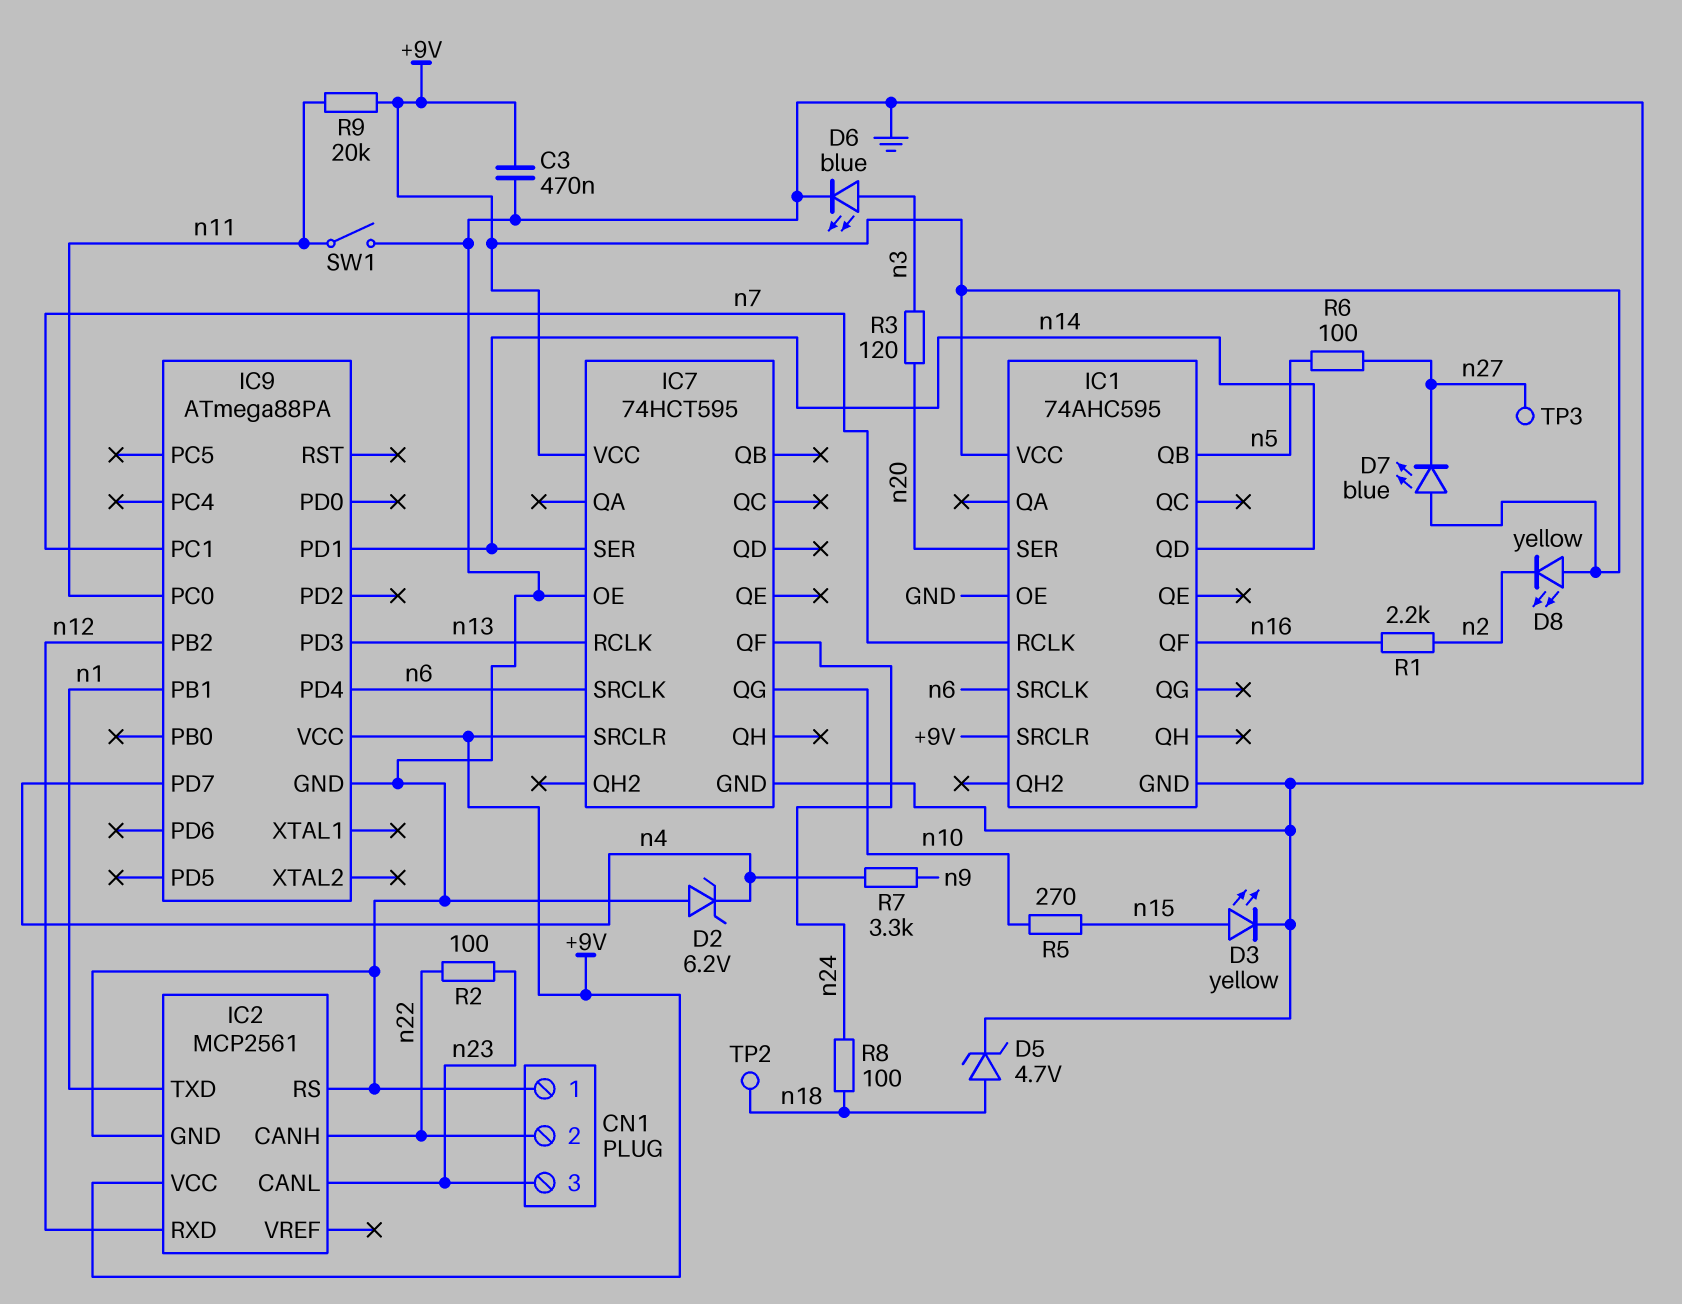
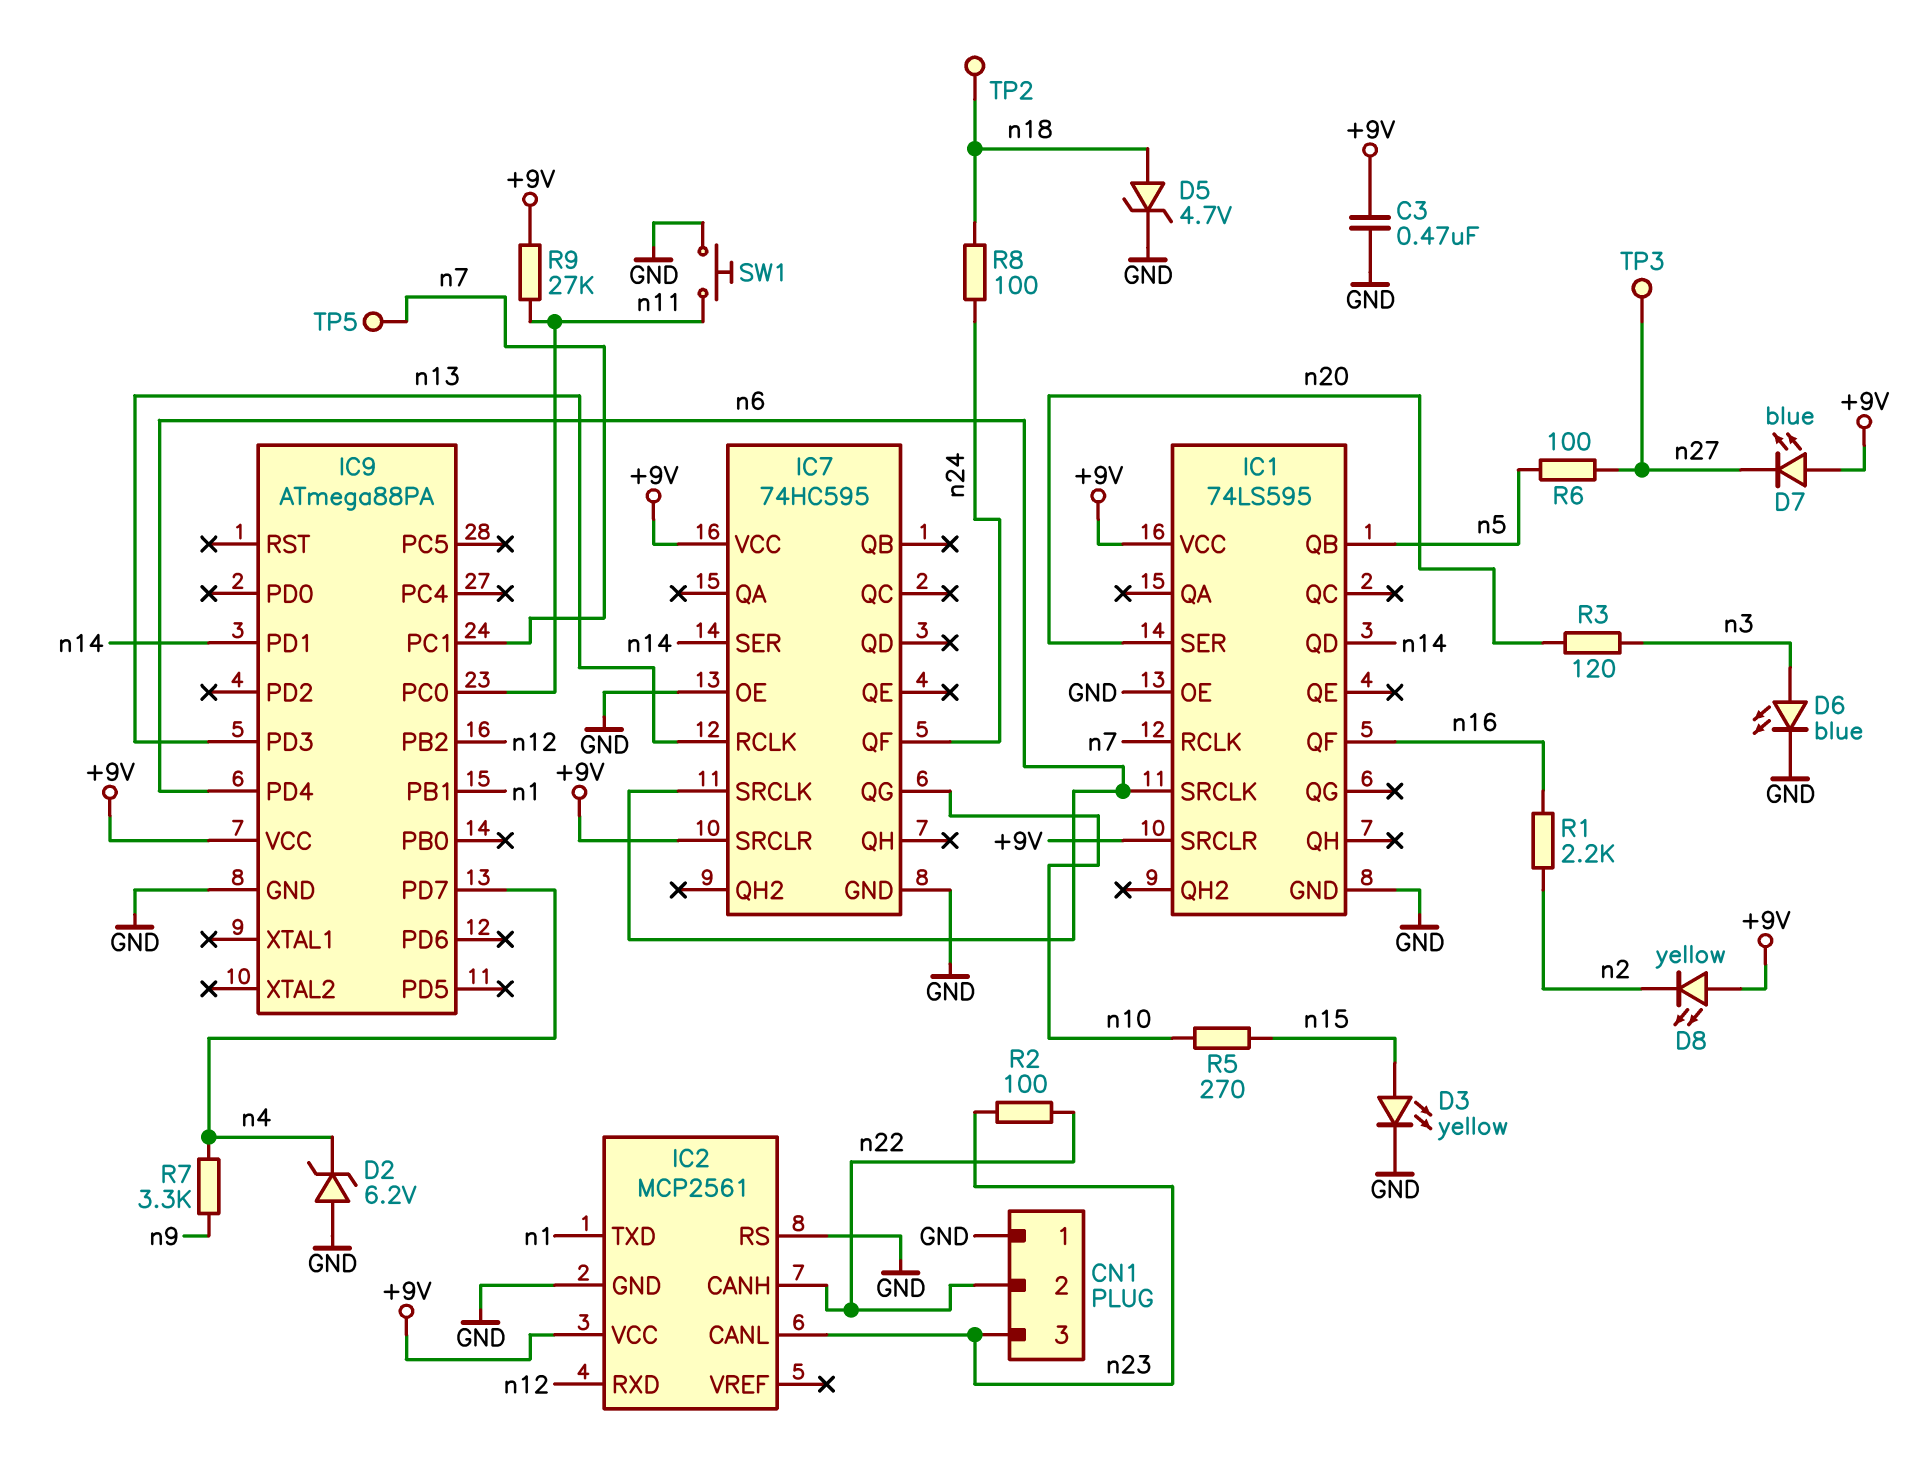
IC1: 74AHC595 -> 74LS595
IC7: 74HCT595 -> 74HC595
R9: 20k (+9V, n11) -> 27k (+9V, n11)
SW1: switch (GND, n11) -> button (GND, n11)
TP5: none -> test point (n7)

